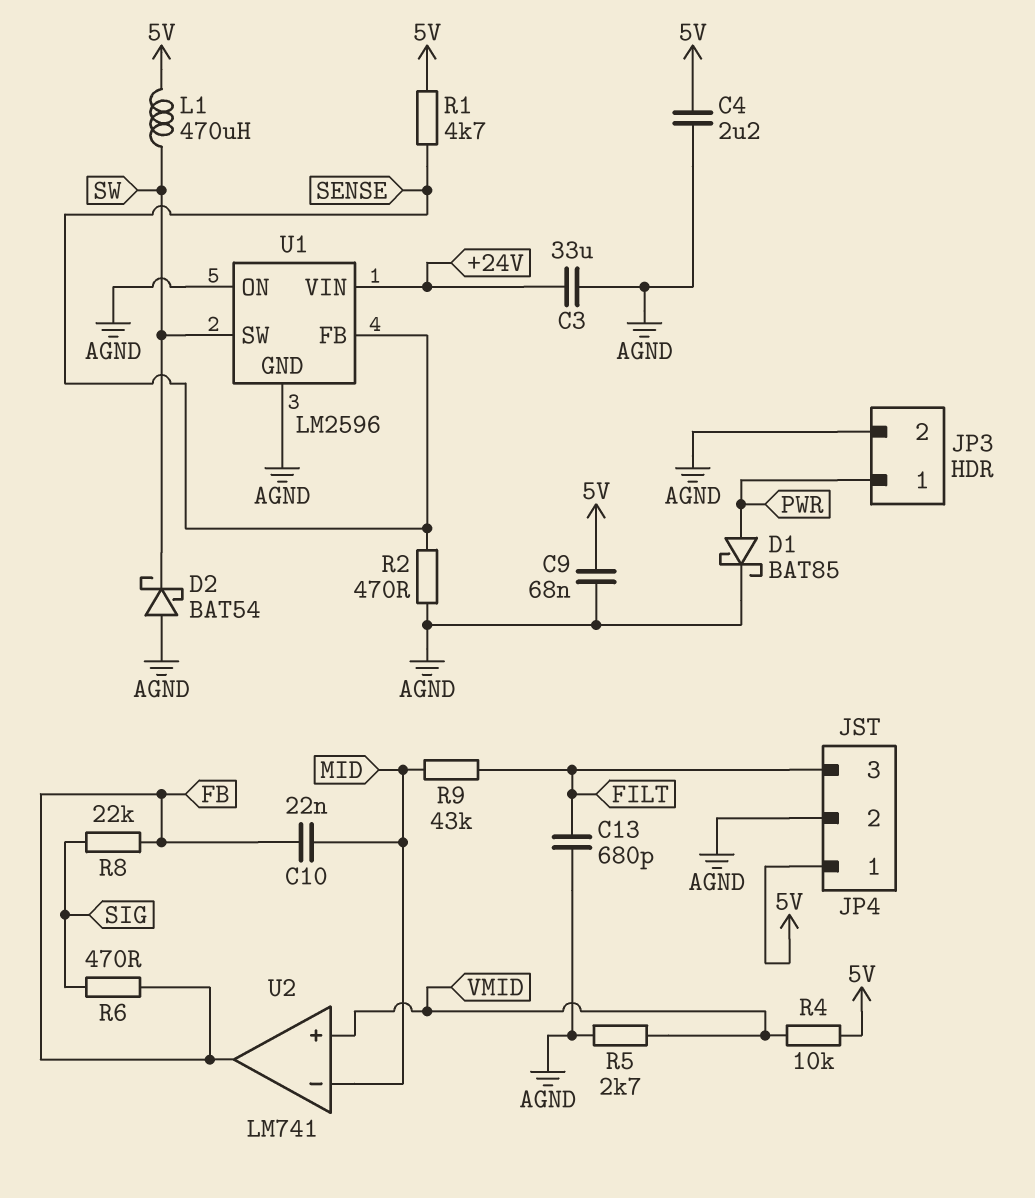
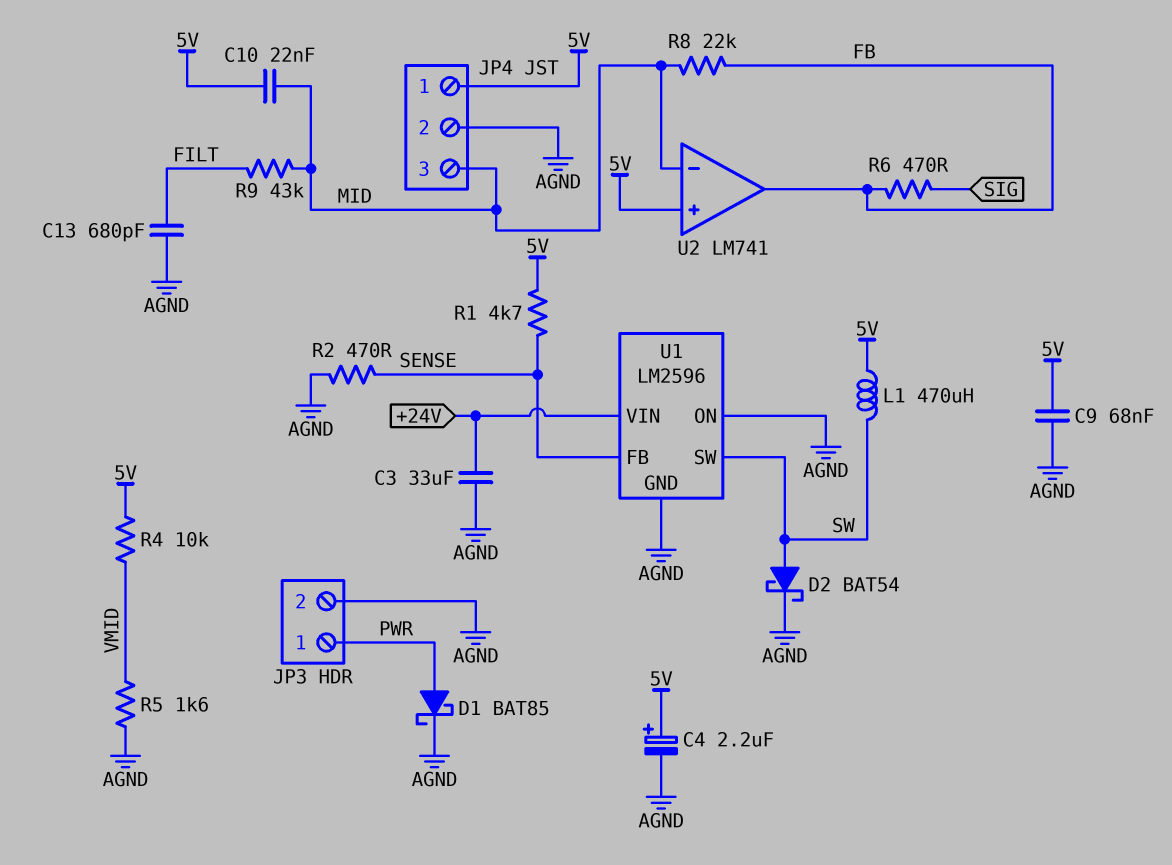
C4: 2.2uF (5V, AGND) -> 2.2uF (plus 5V, minus AGND)
C10: 22nF (FB, MID) -> 22nF (5V, MID)
D2: schottky BAT54 (A AGND, K SW) -> schottky BAT54 (A SW, K AGND)
JP4 pin 3: FILT -> MID
R5: 2.7k (AGND, VMID) -> 1.6k (AGND, VMID)
R8: 22k (FB, SIG) -> 22k (FB, MID)
U2 pin in+: VMID -> 5V

